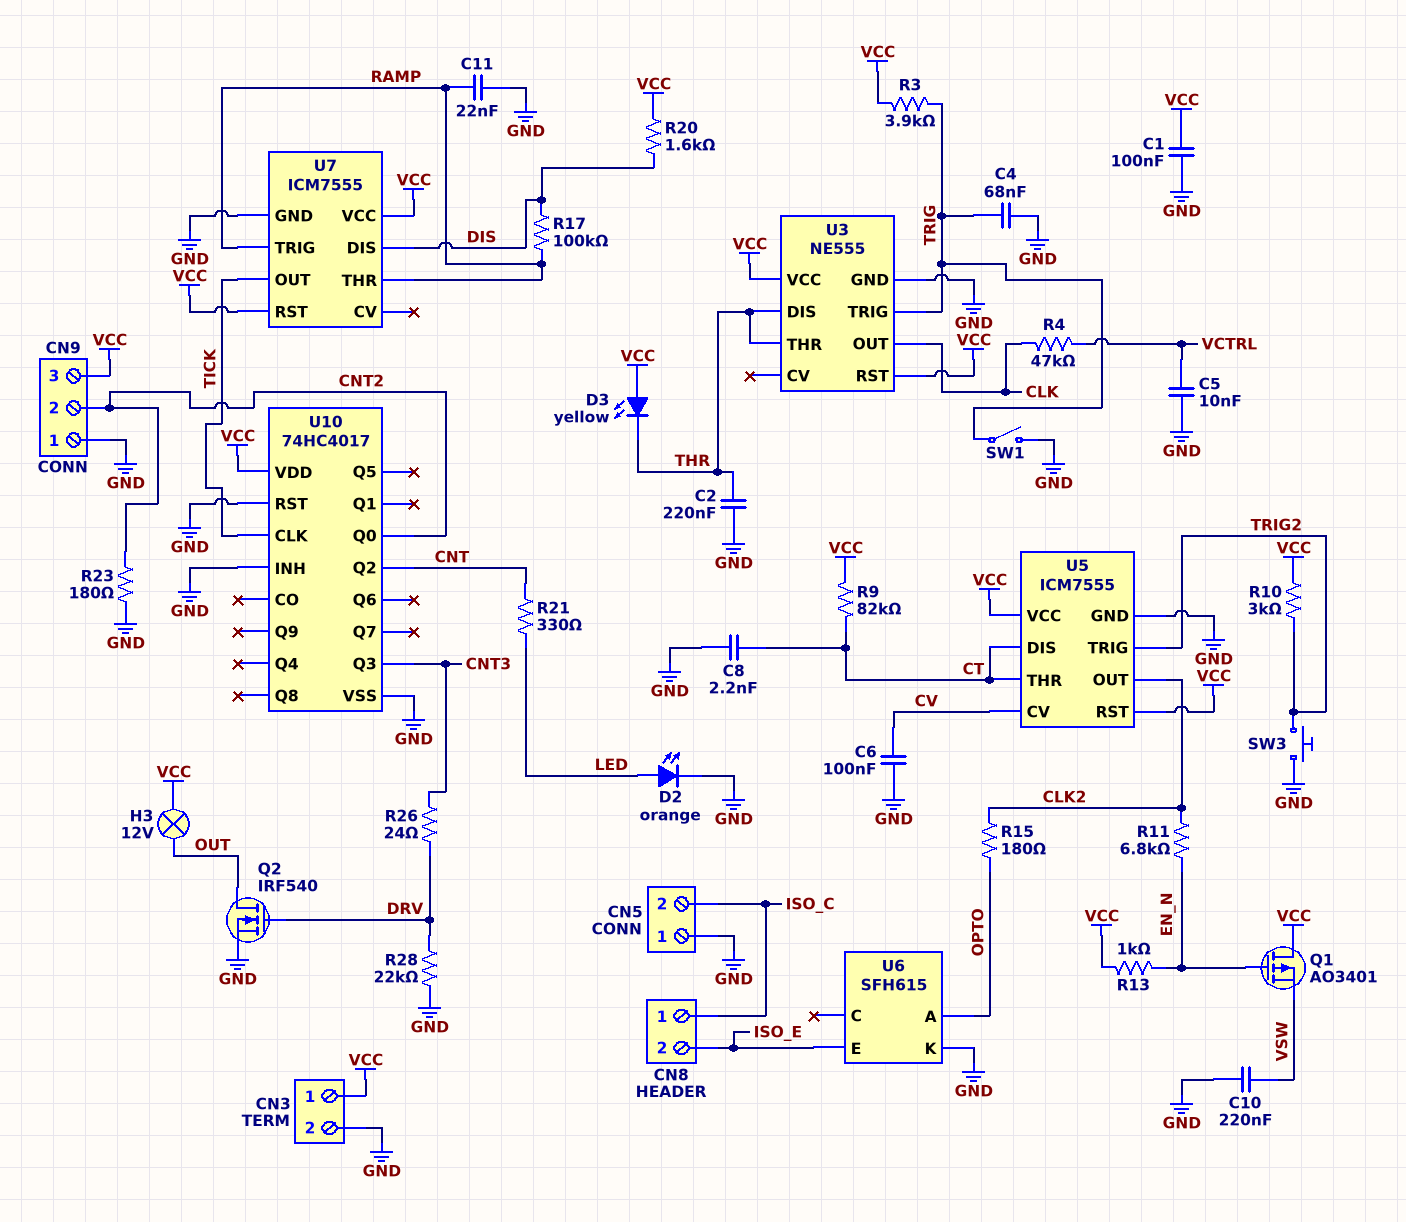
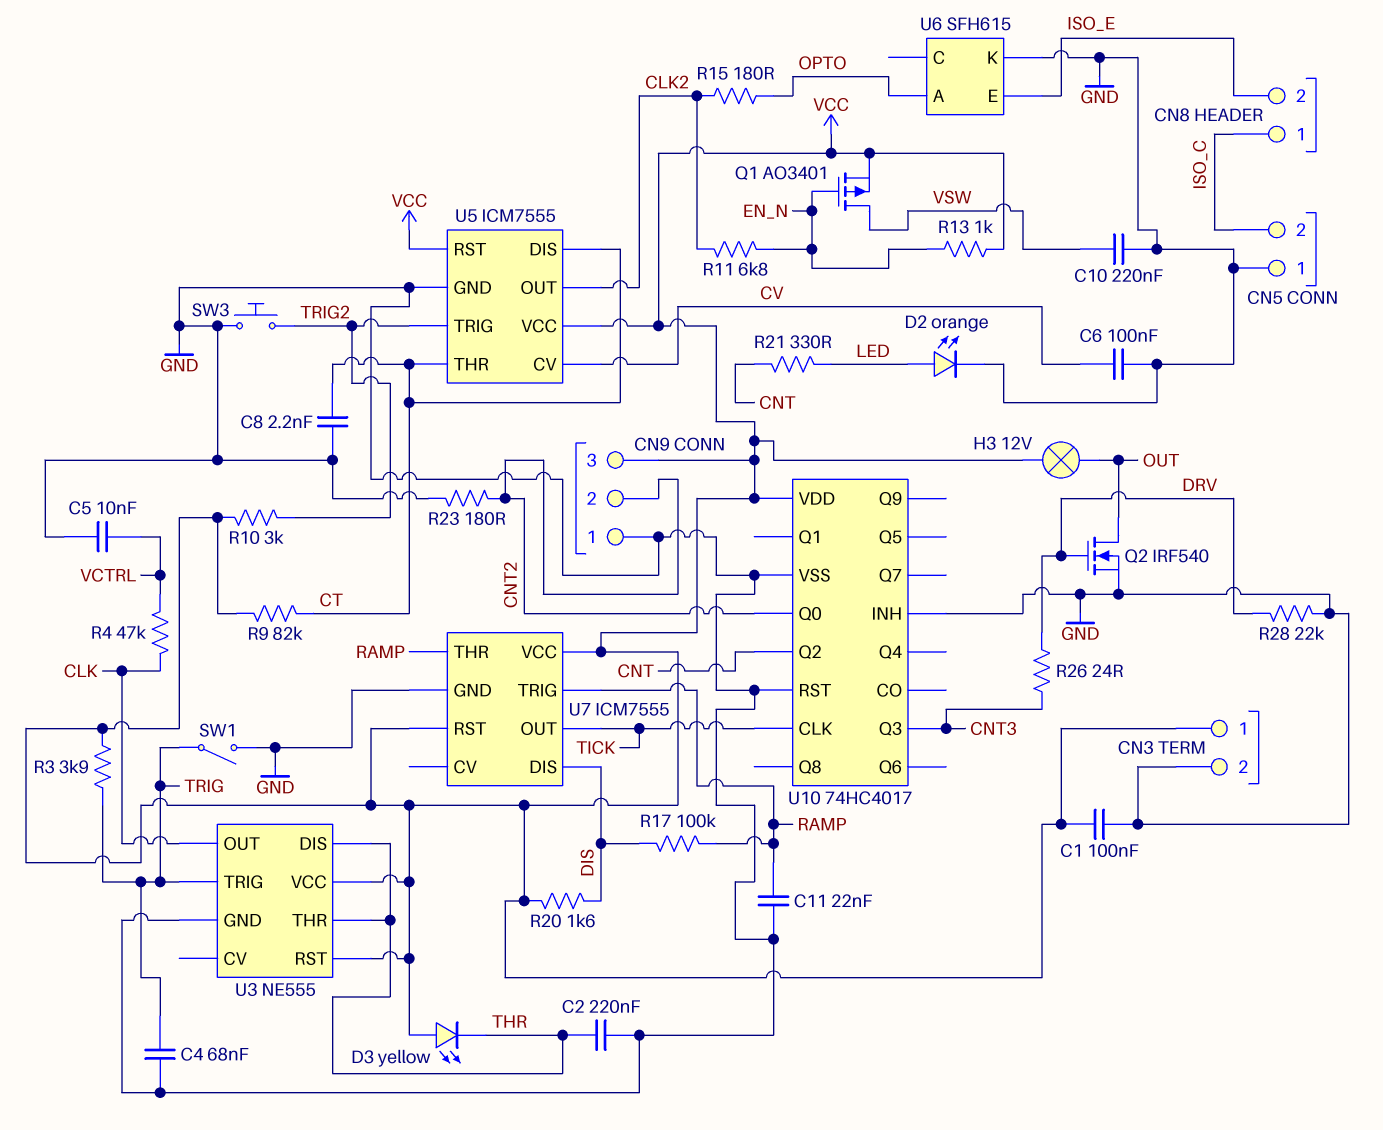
Q1: PMOS AO3401 (G EN_N, D VCC, S VSW) -> PMOS AO3401 (G EN_N, D VSW, S VCC)

